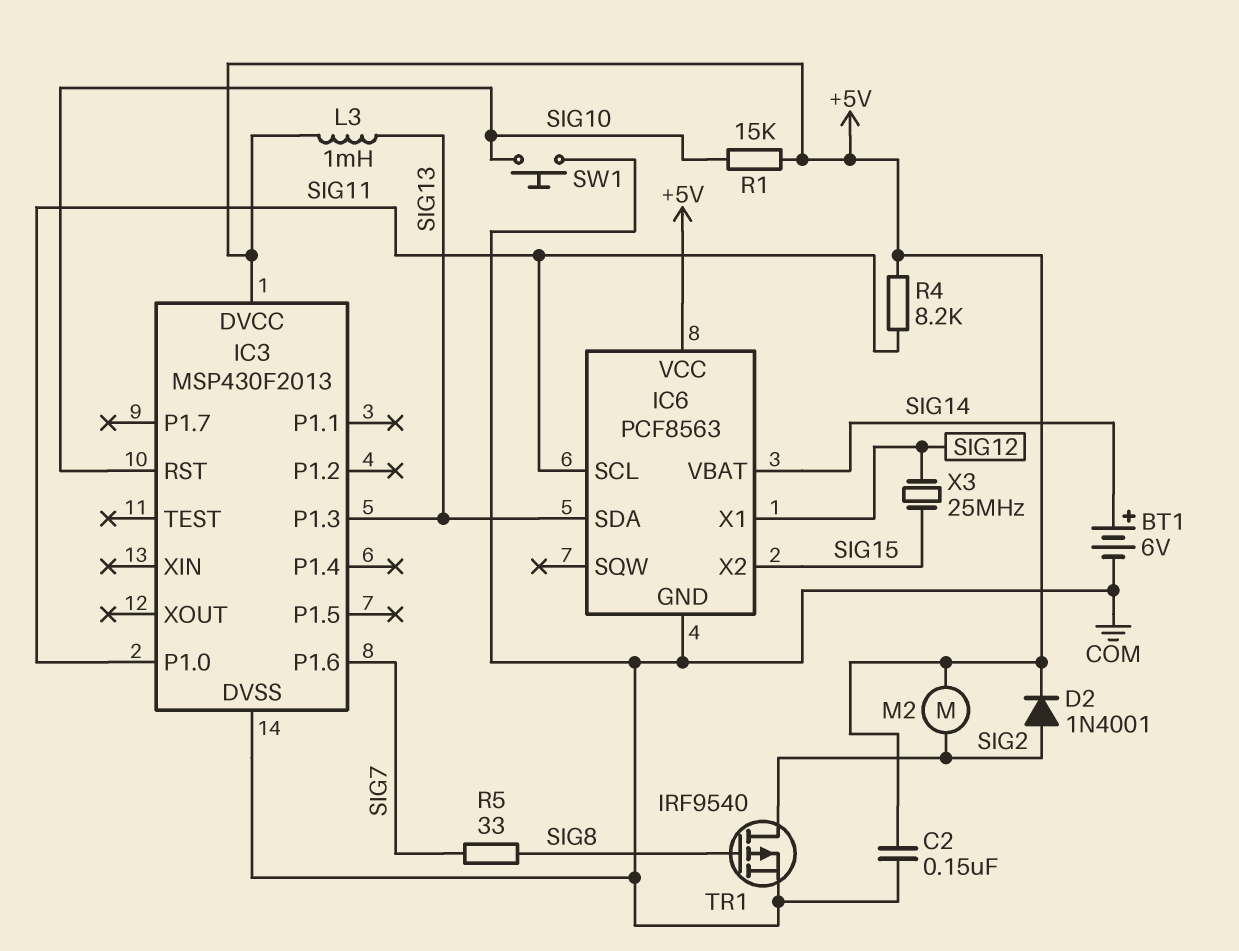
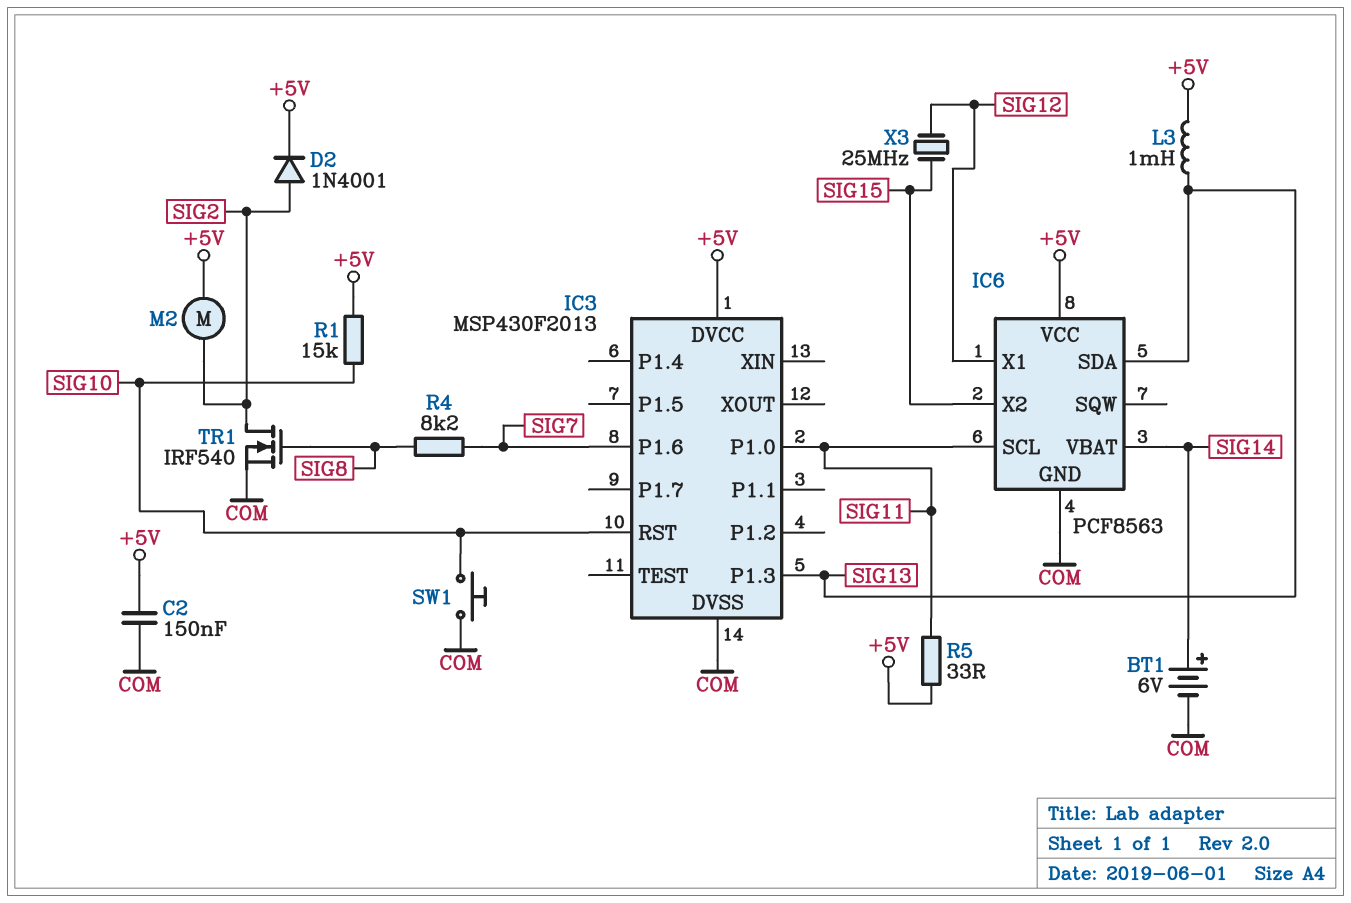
R4: 8.2k (+5V, SIG11) -> 8.2k (SIG7, SIG8)
R5: 33 (SIG7, SIG8) -> 33 (+5V, SIG11)
TR1: PMOS IRF9540 (G SIG8, D SIG2, S COM) -> NMOS IRF540 (G SIG8, D SIG2, S COM)

